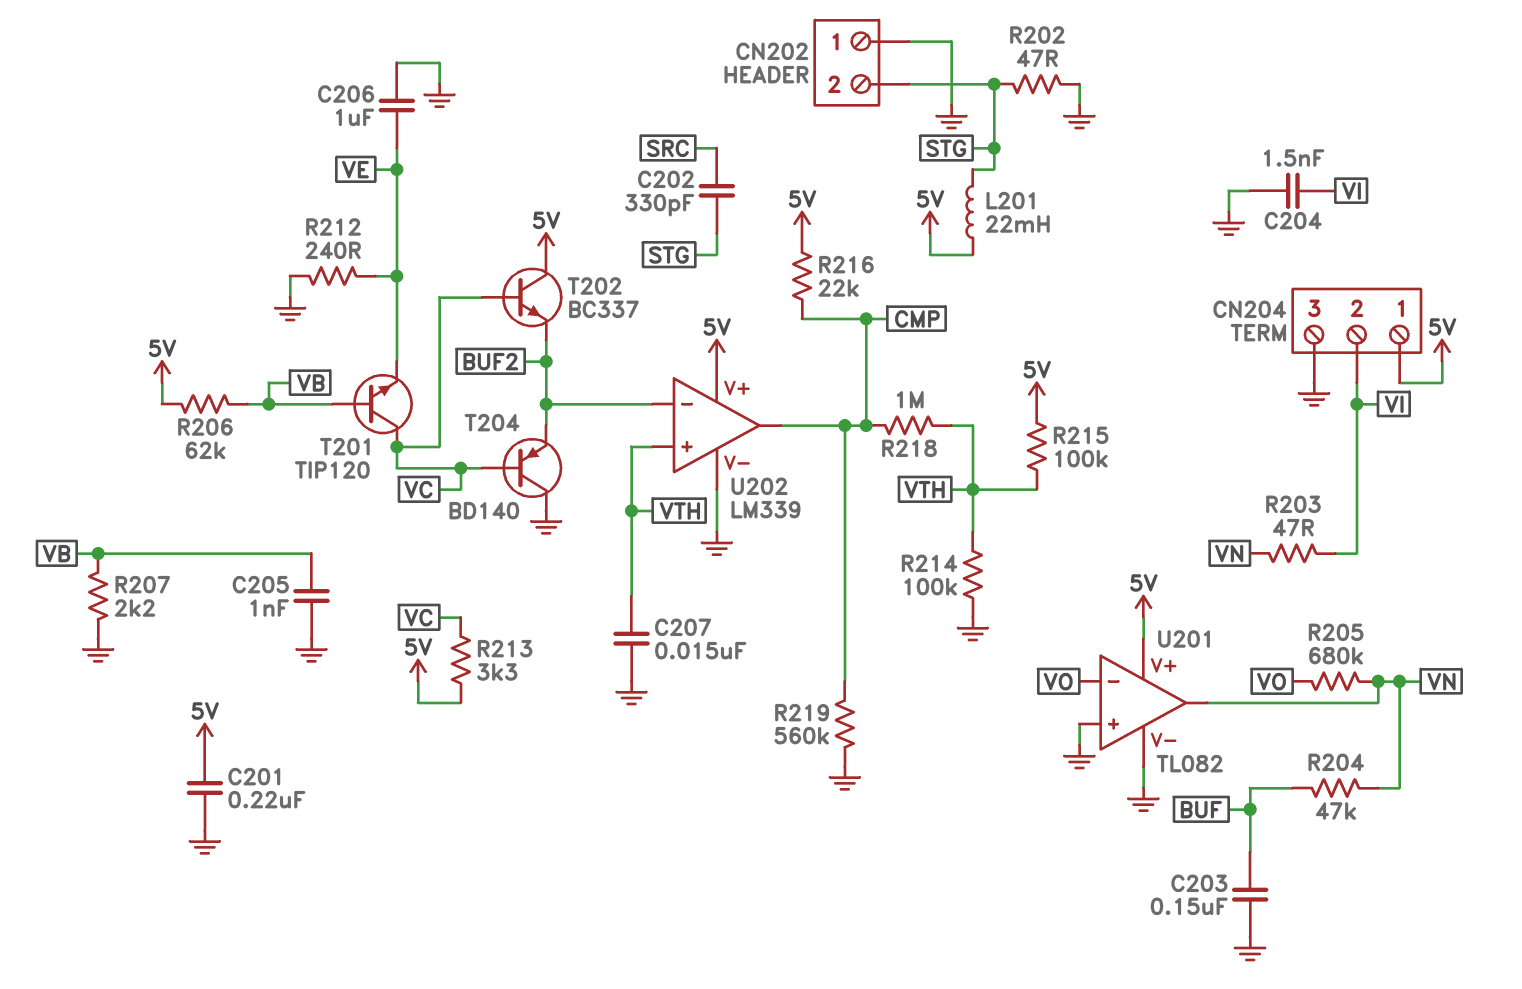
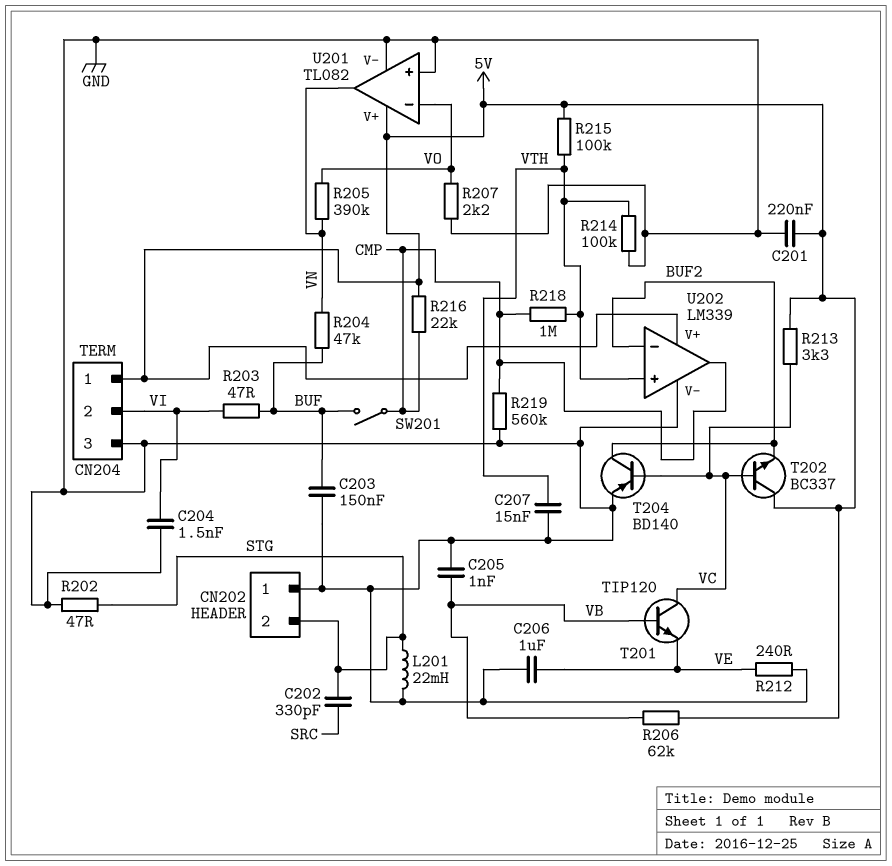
L201: 22mH (5V, STG) -> 22mH (GND, STG)
R203: 47 (VI, VN) -> 47 (BUF, VI)
R205: 680k (VN, VO) -> 390k (VN, VO)
R207: 2.2k (GND, VB) -> 2.2k (GND, VO)
SW201: none -> switch (BUF, CMP)
T204: PNP BD140 (B VC, C GND, E BUF2) -> PNP BD140 (B VC, C BUF2, E GND)

